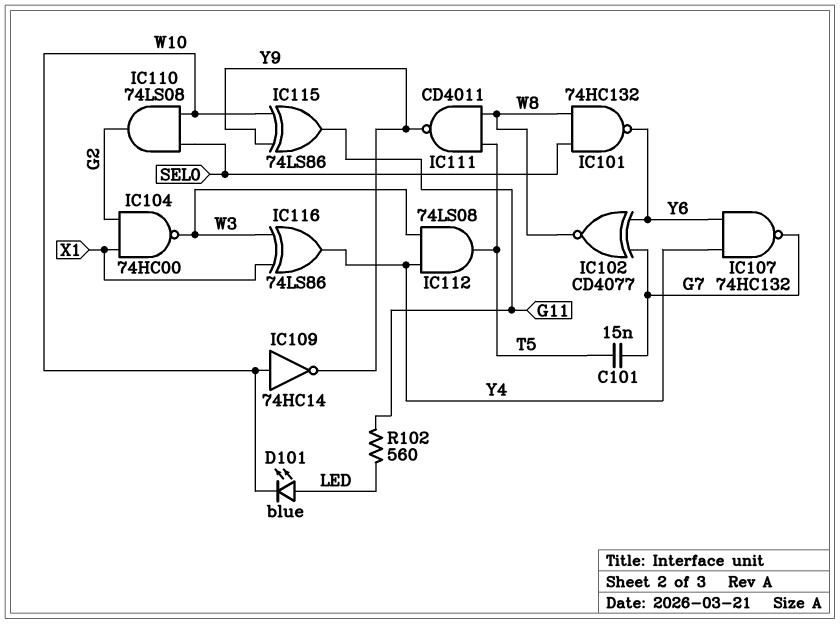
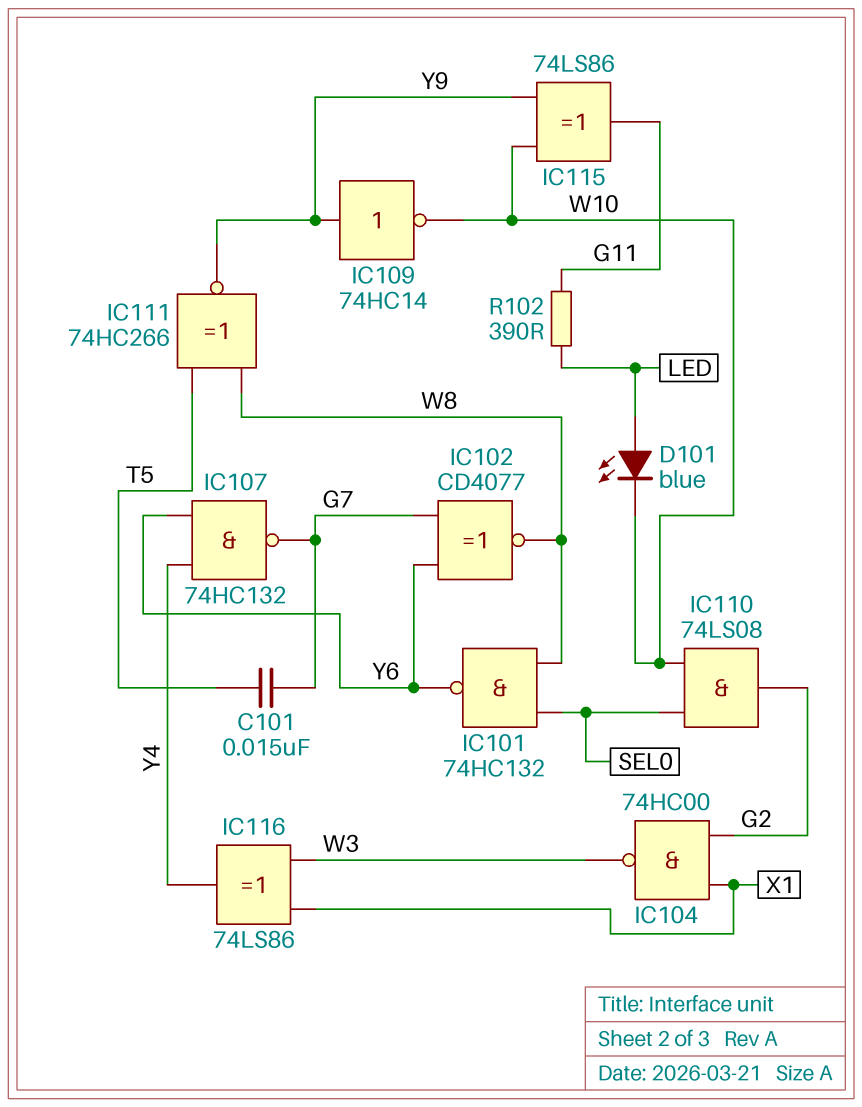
IC109: NOT 74HC14 (in W10, out Y9) -> NOT 74HC14 (in Y9, out W10)
IC111: NAND CD4011 (in T5, in W8, out Y9) -> XNOR 74HC266 (in T5, in W8, out Y9)
IC112: AND 74LS08 (in W3, in Y4, out T5) -> none
R102: 560 (G11, LED) -> 390 (G11, LED)

